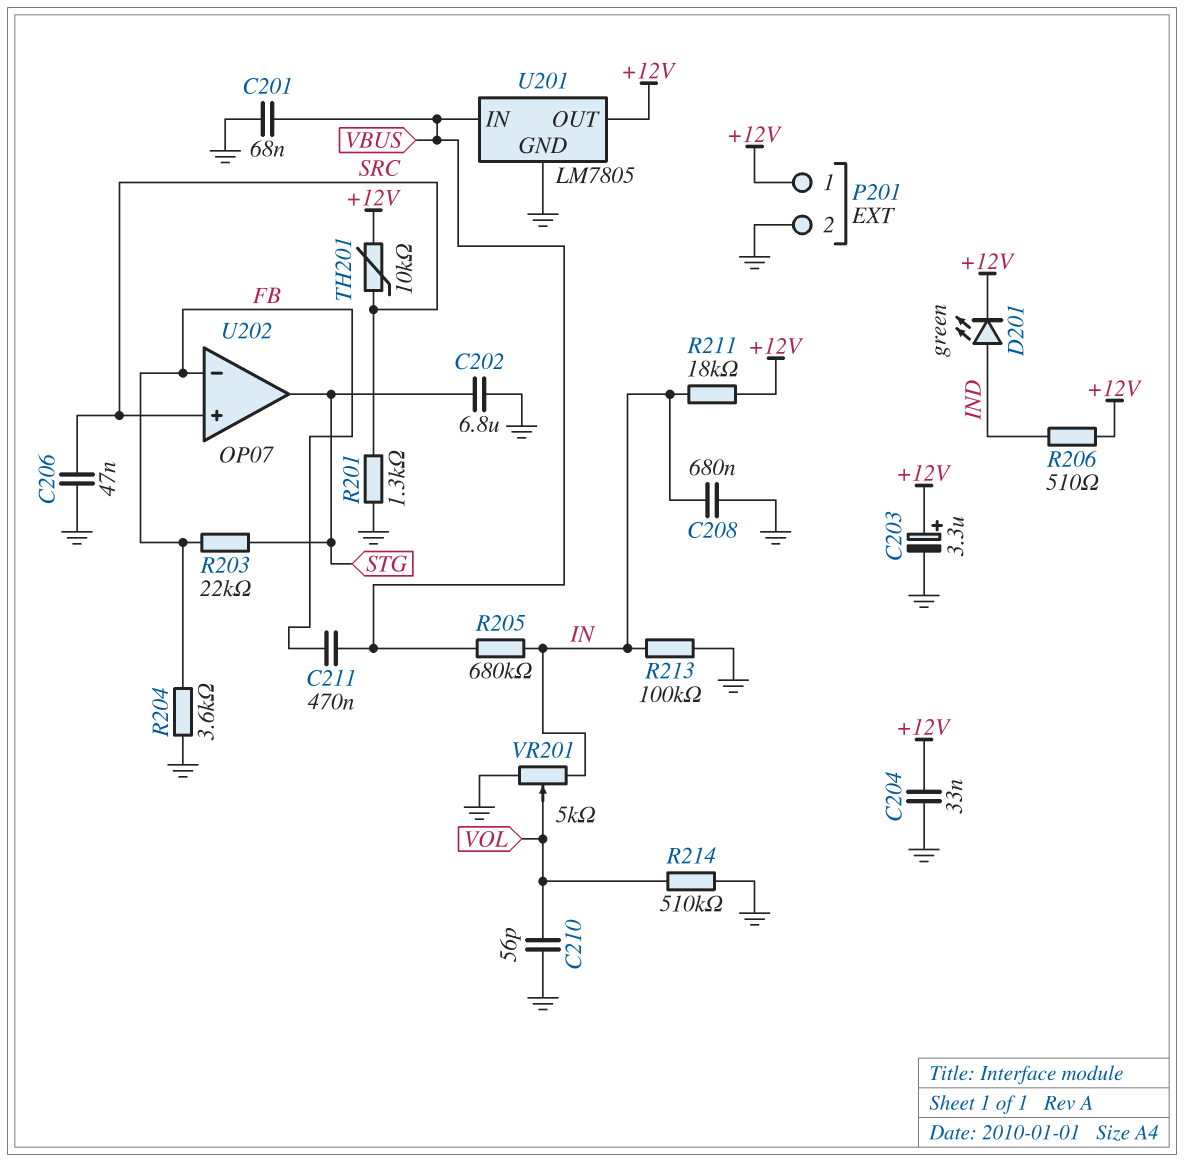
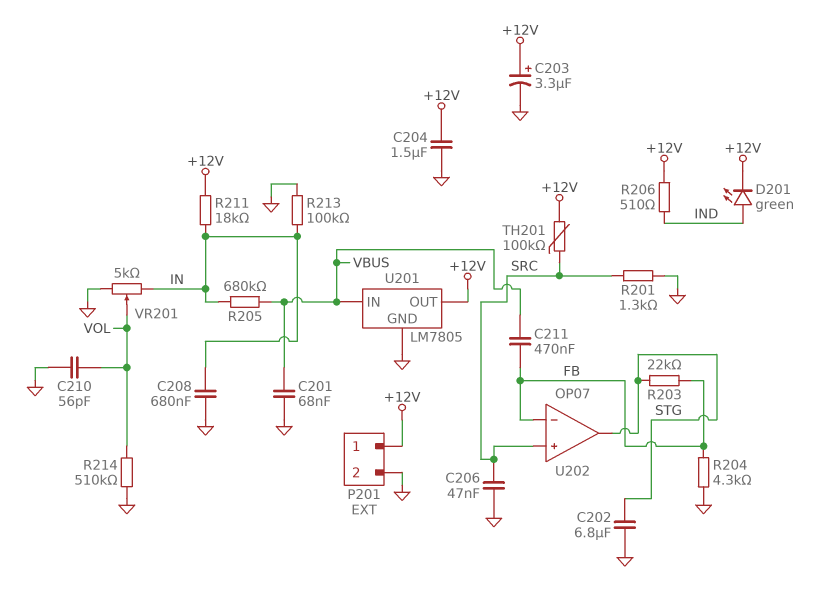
C204: 33nF (+12V, GND) -> 1.5uF (+12V, GND)
R204: 3.6k (FB, GND) -> 4.3k (FB, GND)
TH201: 10k (+12V, SRC) -> 100k (+12V, SRC)

